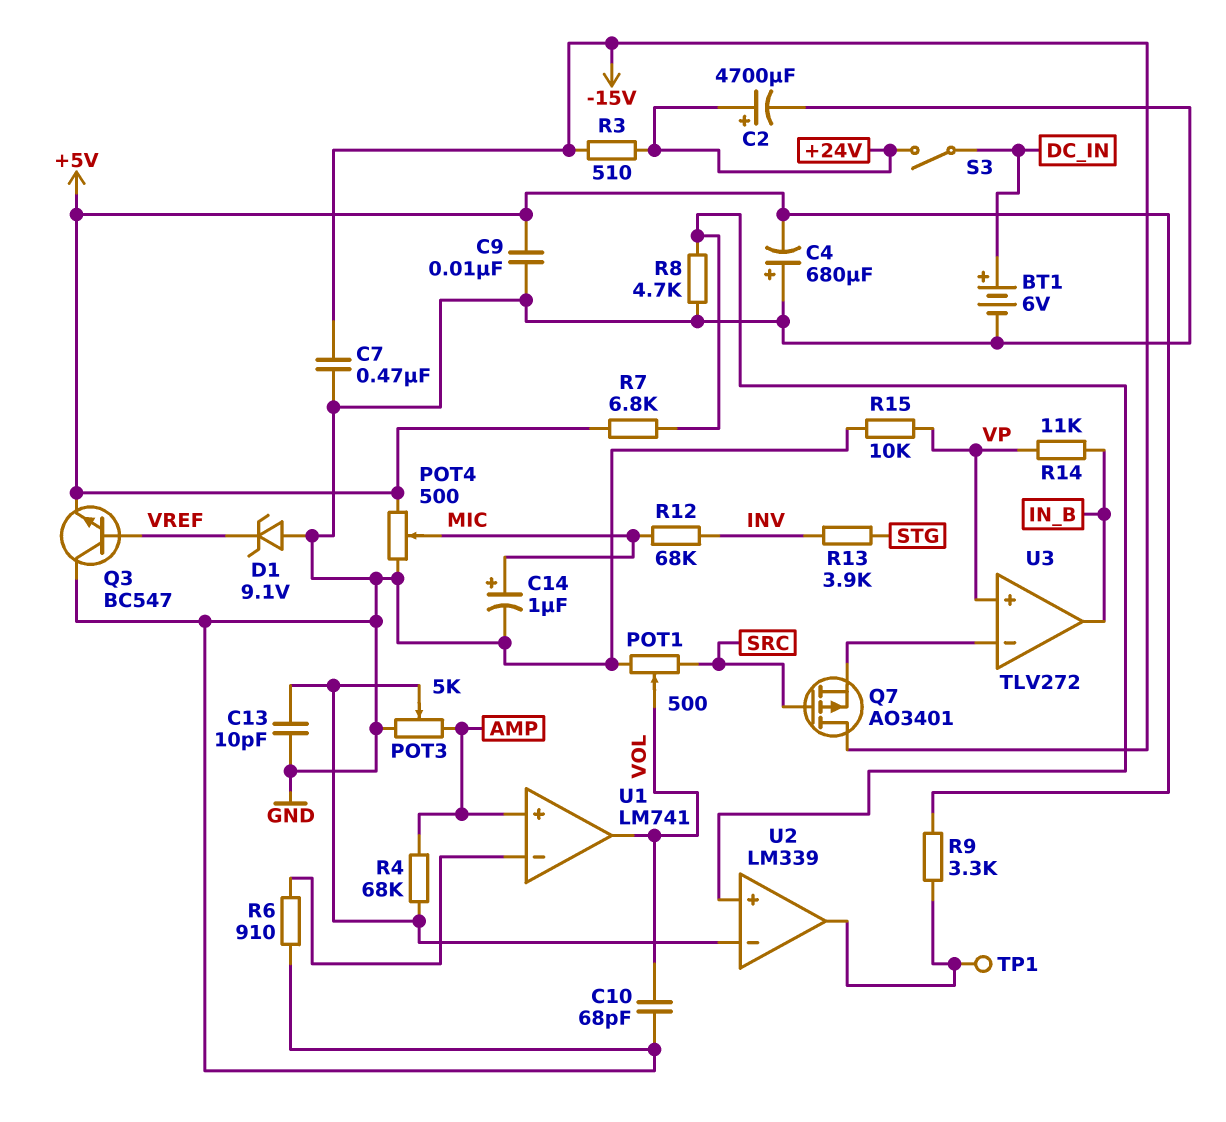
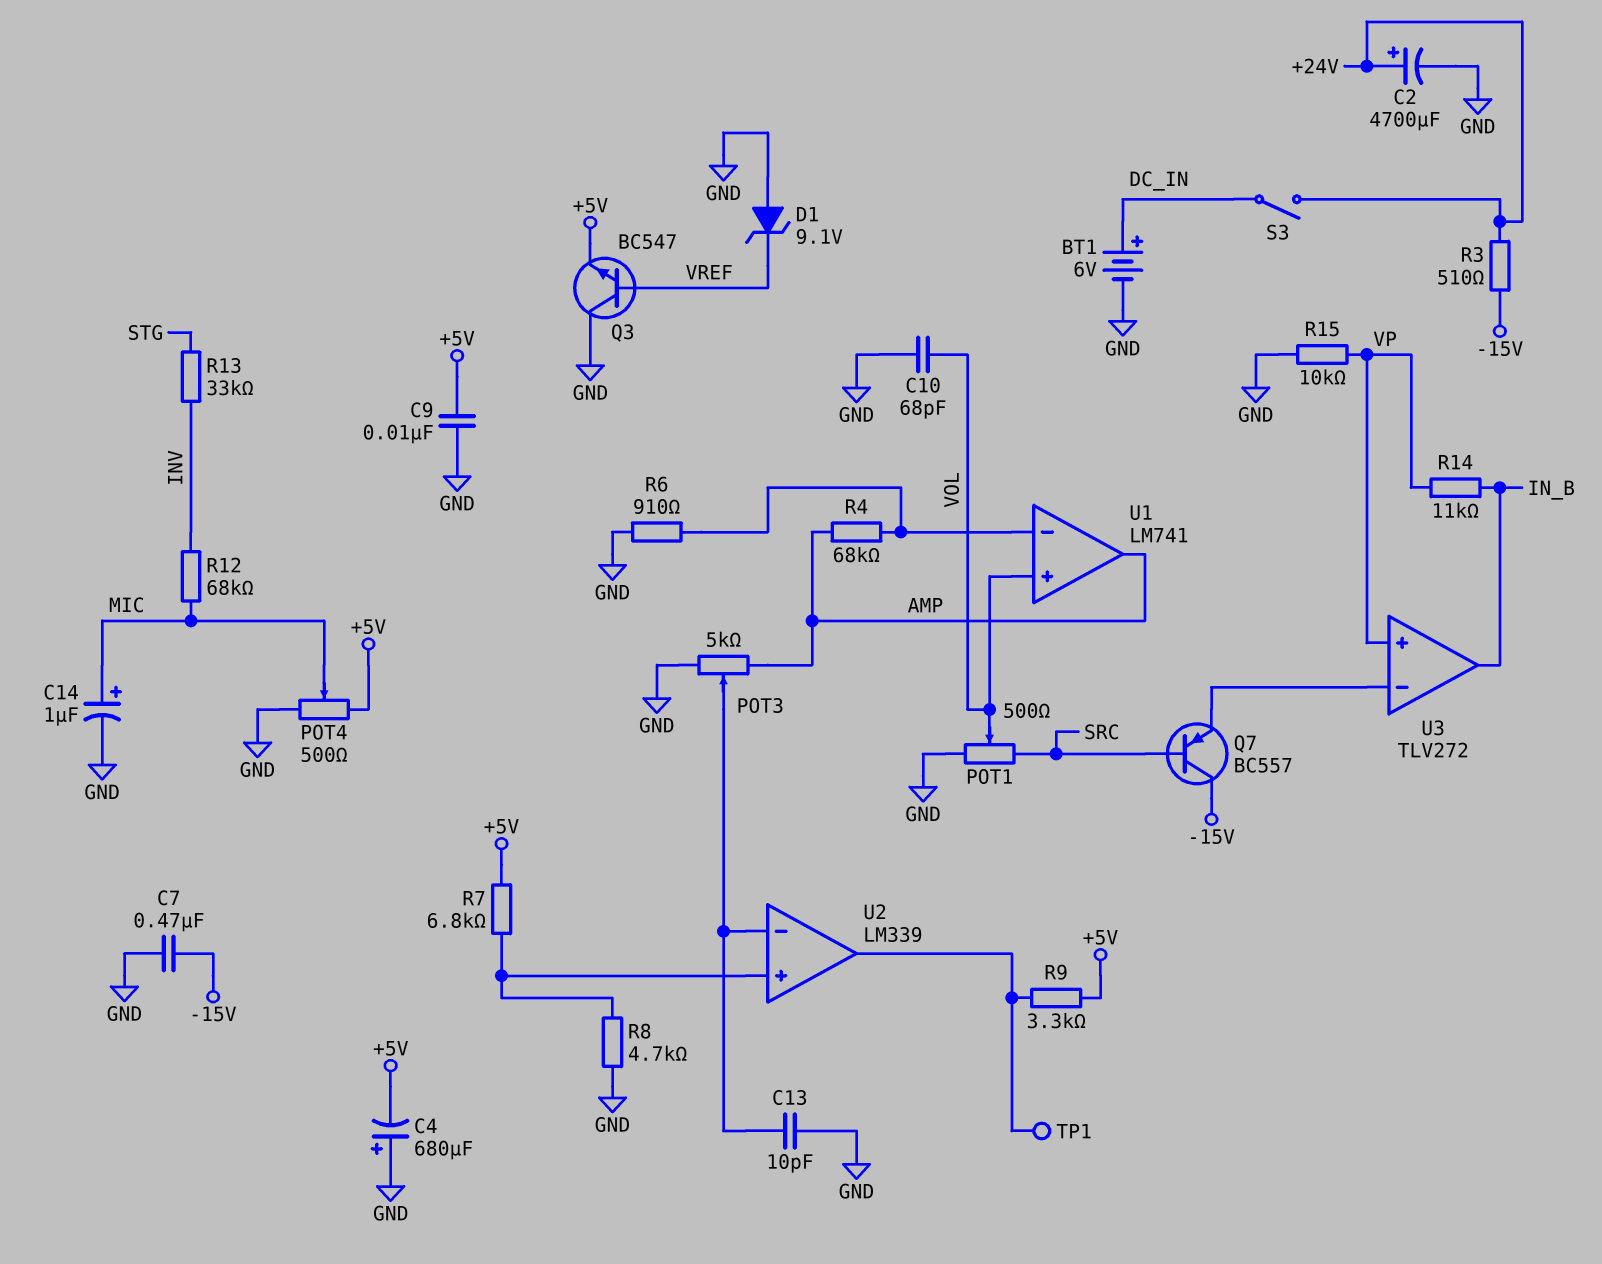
Q7: PMOS AO3401 (G SRC, D -15V, S U3/in-) -> PNP BC557 (B SRC, C -15V, E U3/in-)
R4: 68k (AMP, U2/in-) -> 68k (AMP, U1/in-)
R13: 3.9k (INV, STG) -> 33k (INV, STG)
U1 pin in+: AMP -> VOL
U1 pin out: VOL -> AMP

